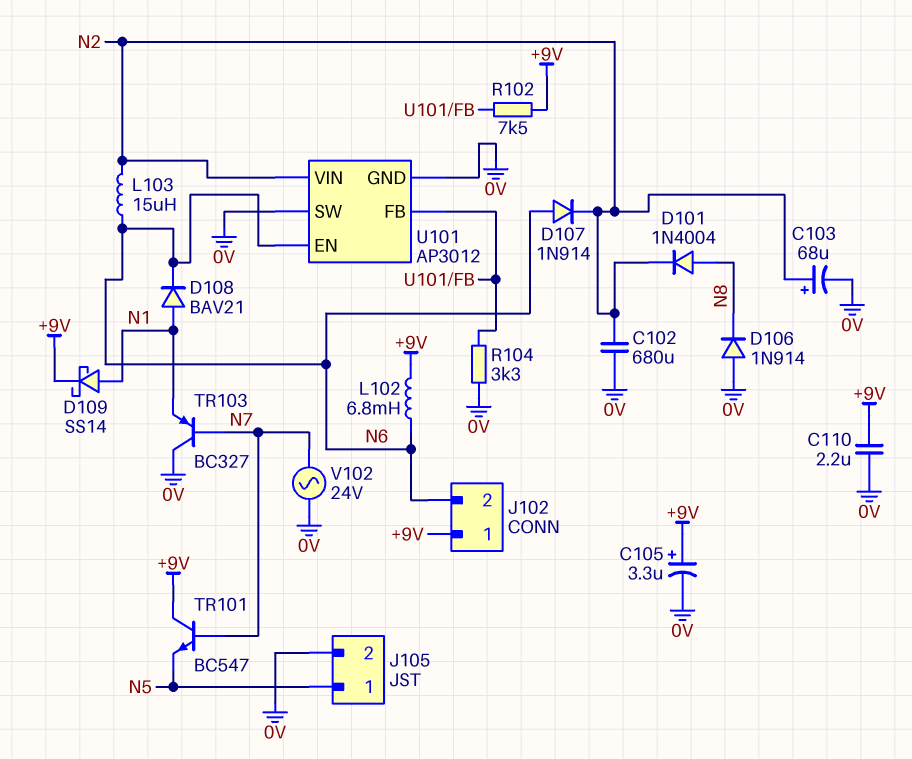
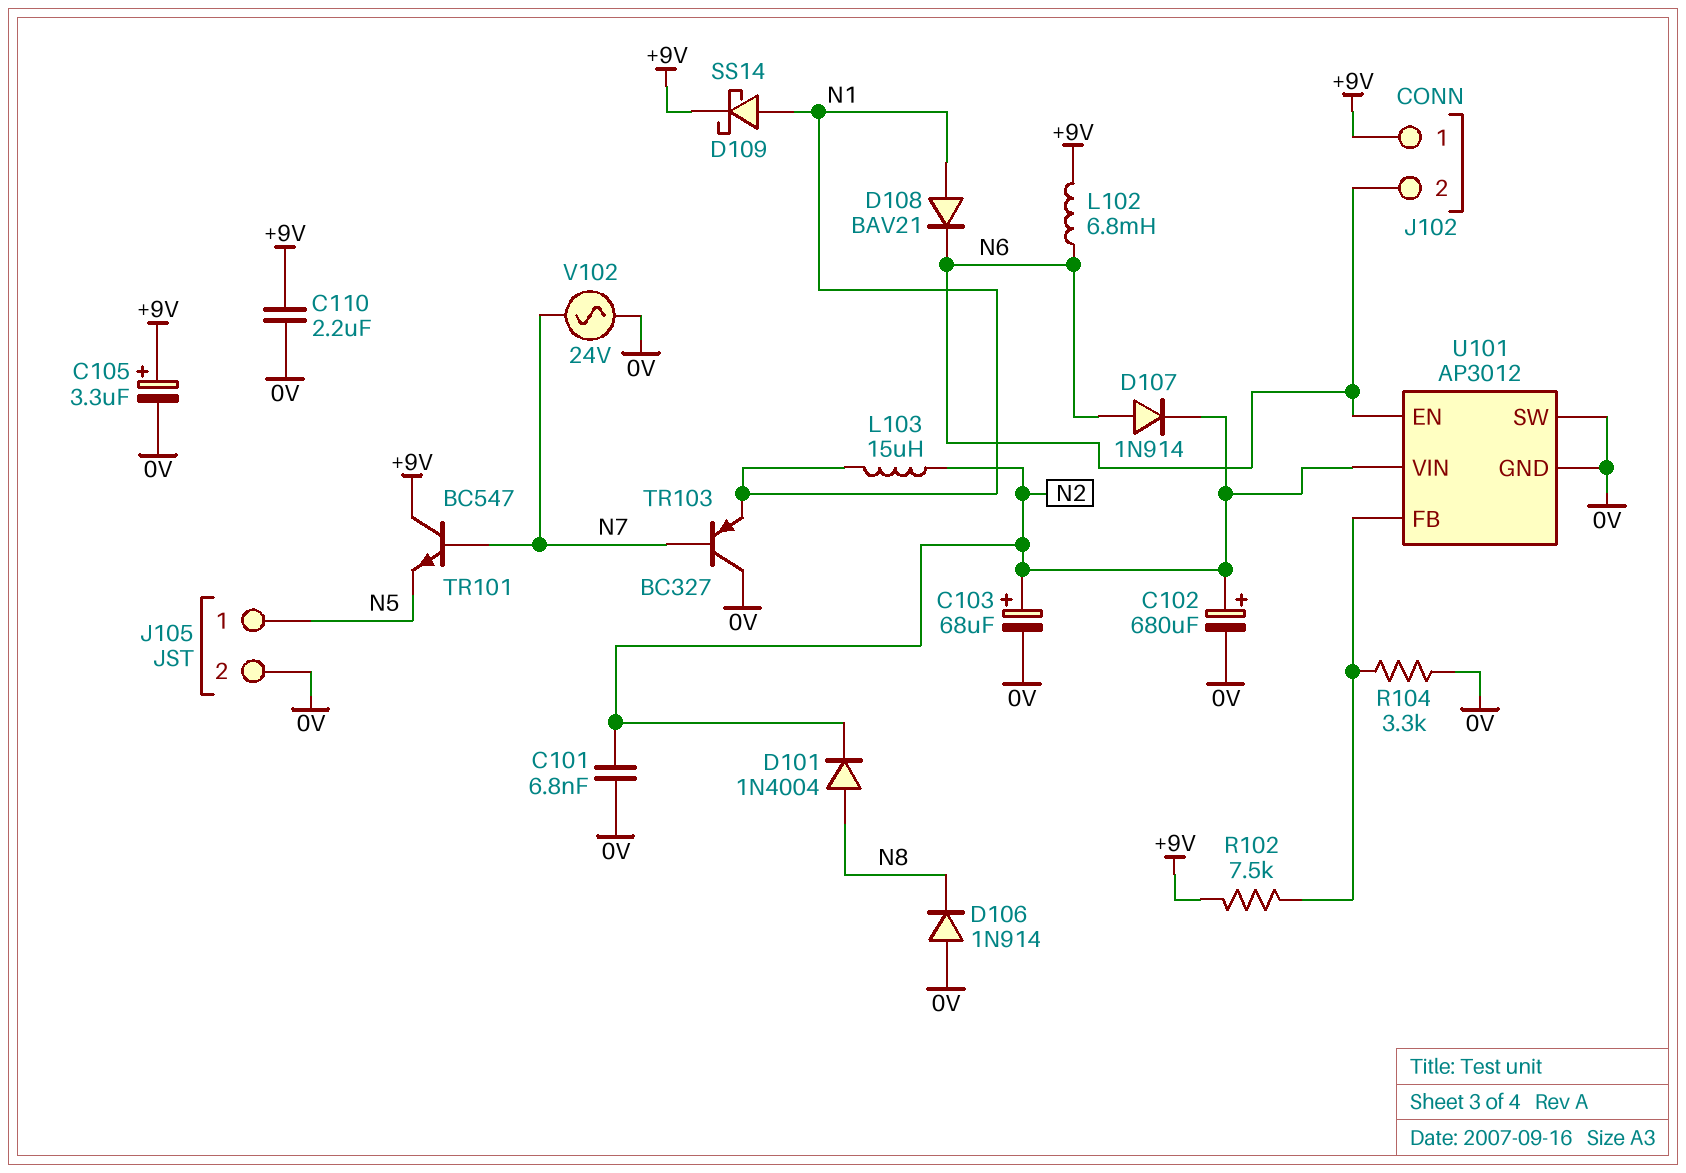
C101: none -> 6.8nF (0V, N2)
C102: 680uF (0V, N2) -> 680uF (plus N2, minus 0V)
L103: 15uH (N2, N6) -> 15uH (N1, N2)

